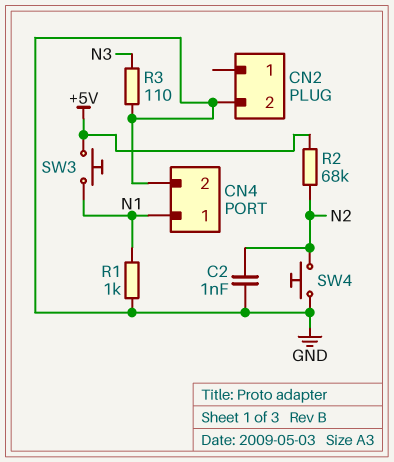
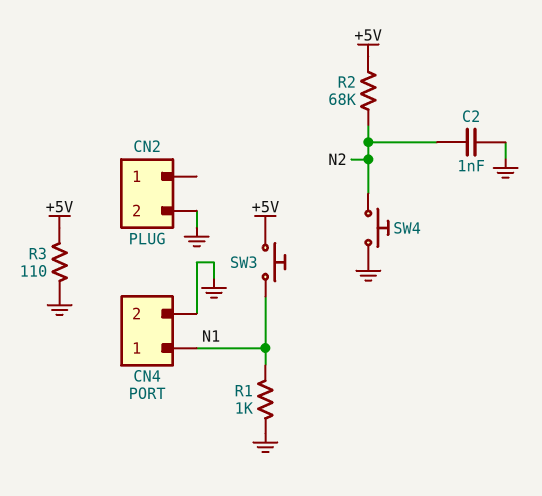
R3: 110 (GND, N3) -> 110 (+5V, GND)

